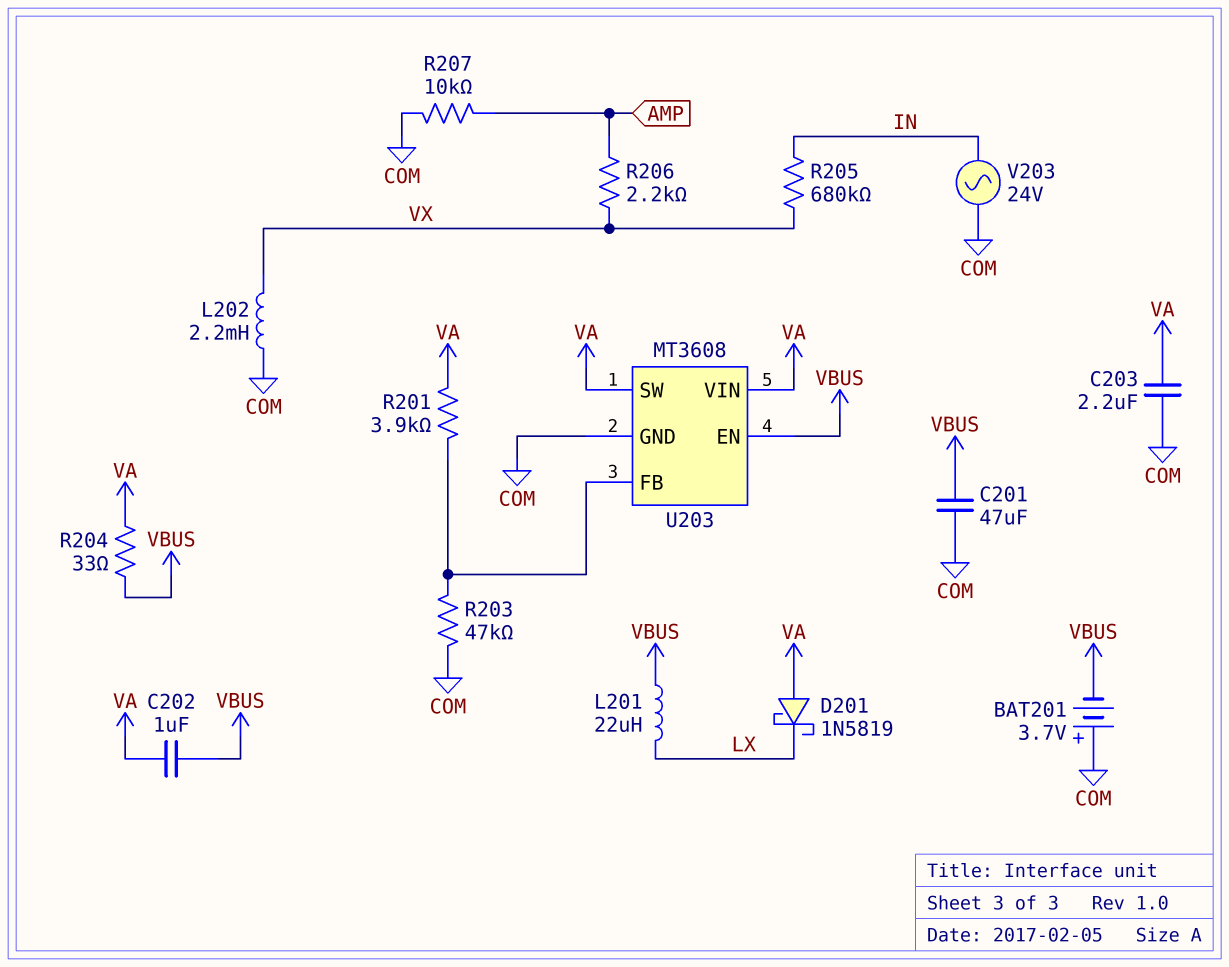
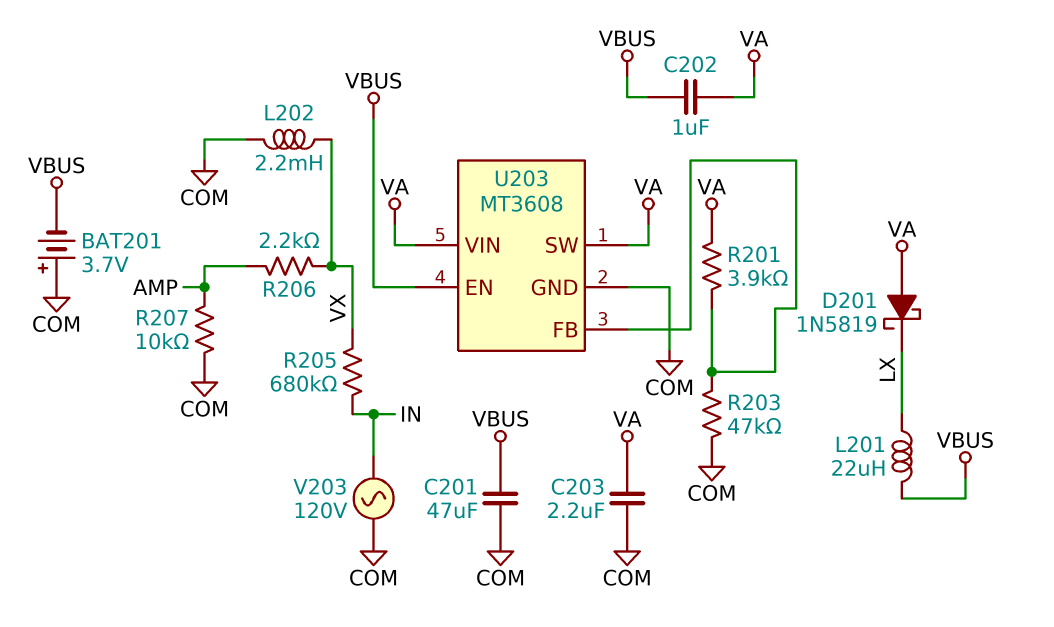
R204: 33 (VA, VBUS) -> none
V203: AC 24V (COM, IN) -> AC 120V (COM, IN)

